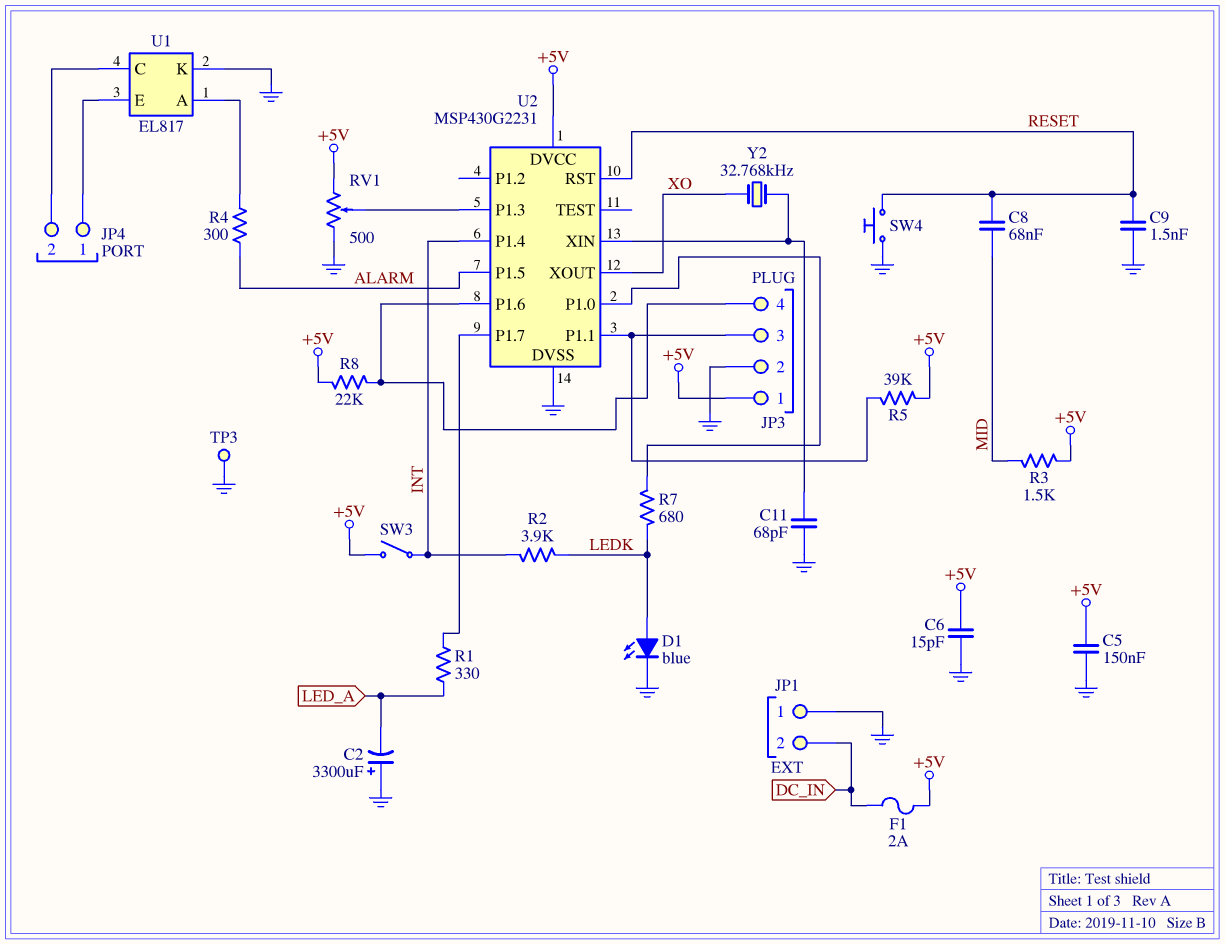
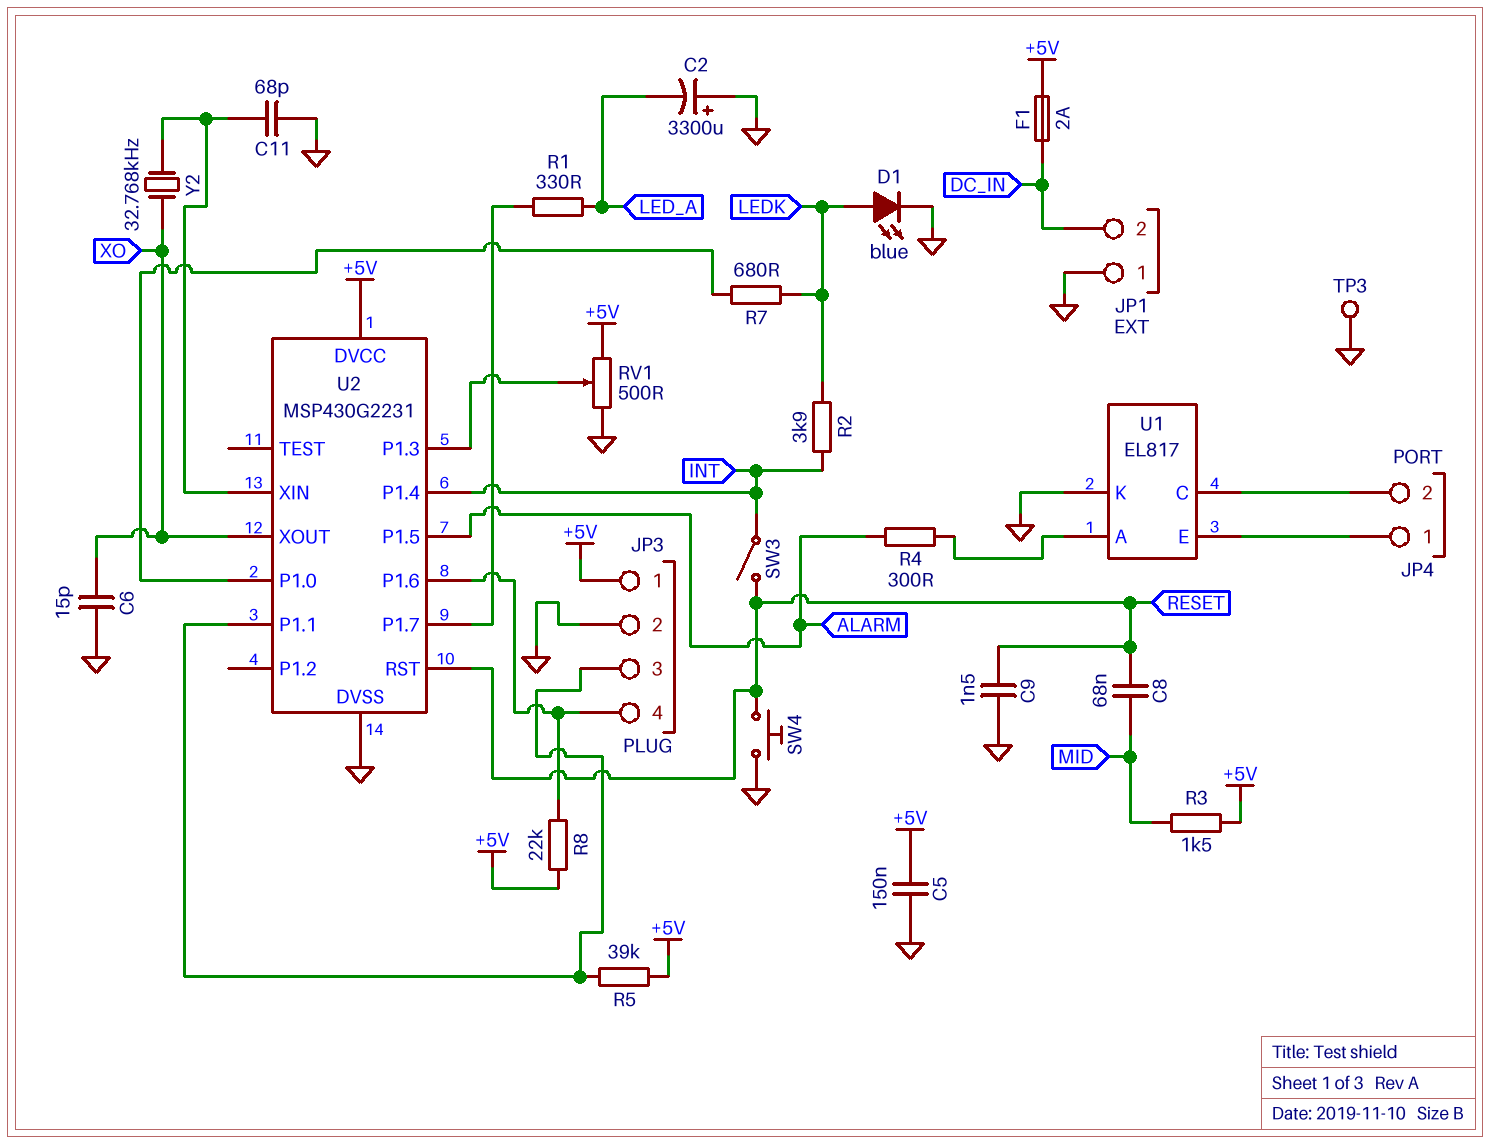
C6: 15pF (+5V, GND) -> 15pF (GND, XO)
SW3: switch (+5V, INT) -> switch (INT, RESET)

